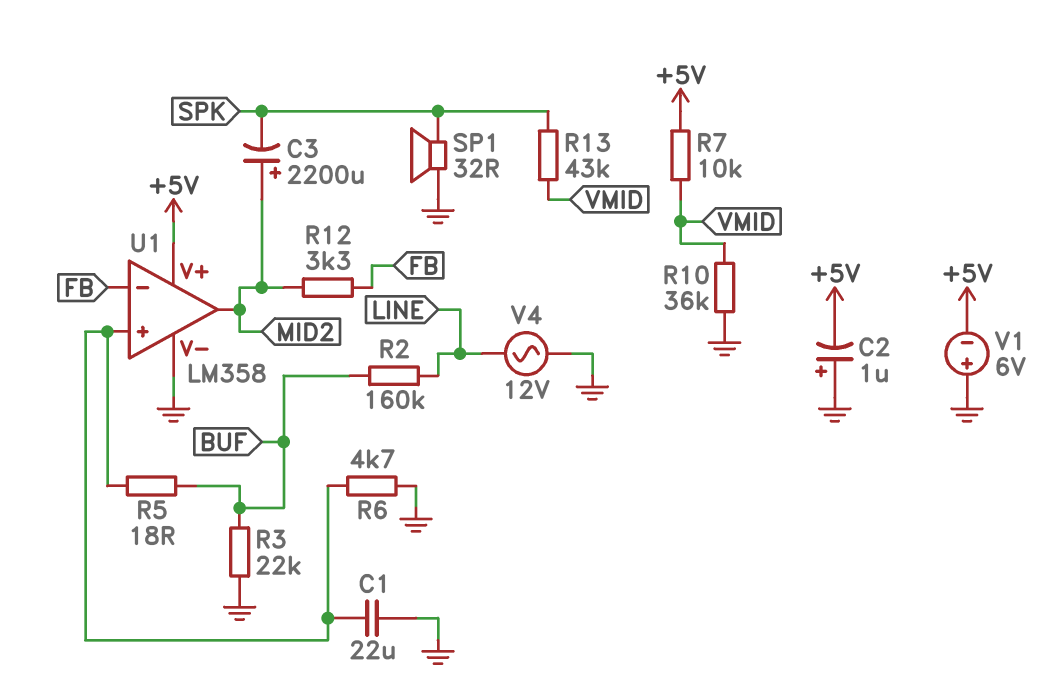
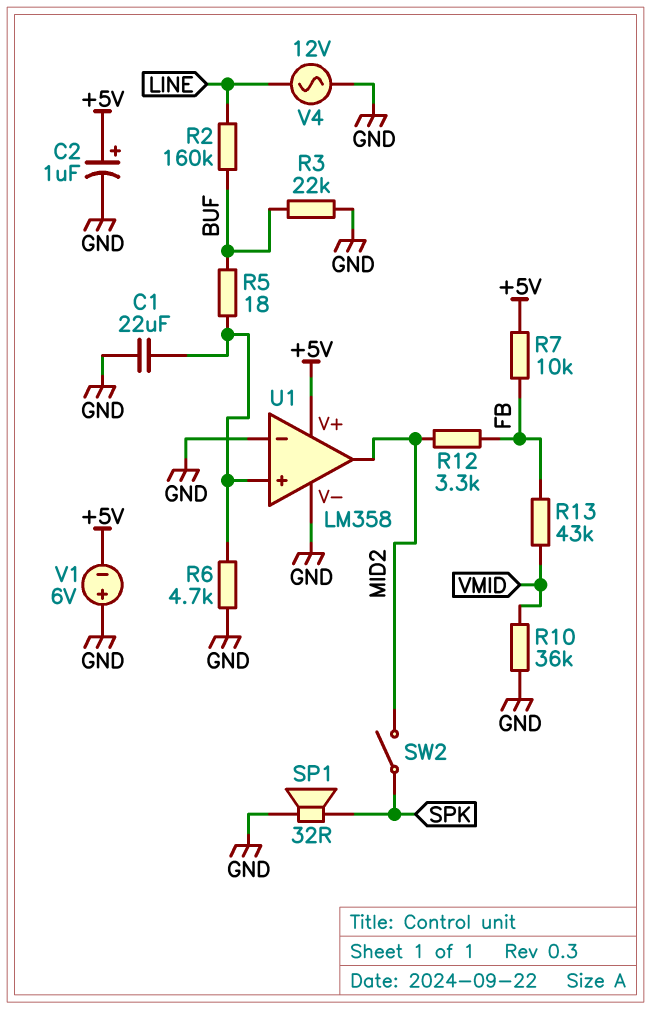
C2: 1uF (plus GND, minus +5V) -> 1uF (plus +5V, minus GND)
C3: 2200uF (plus MID2, minus SPK) -> none
R7: 10k (+5V, VMID) -> 10k (+5V, FB)
R13: 43k (SPK, VMID) -> 43k (FB, VMID)
SW2: none -> switch (MID2, SPK)
U1 pin in-: FB -> GND

